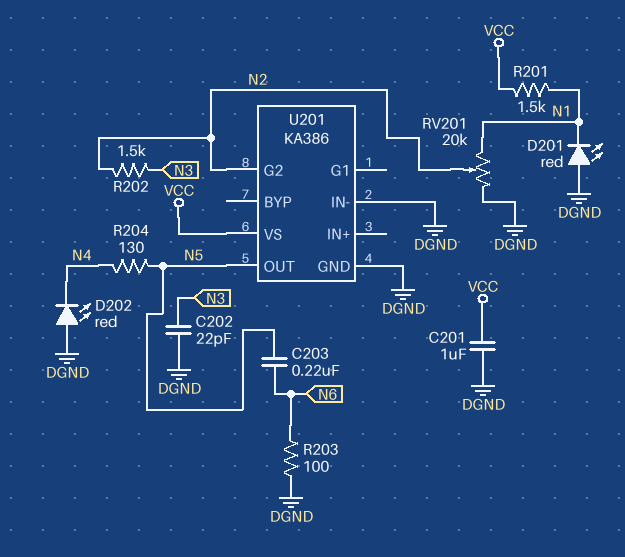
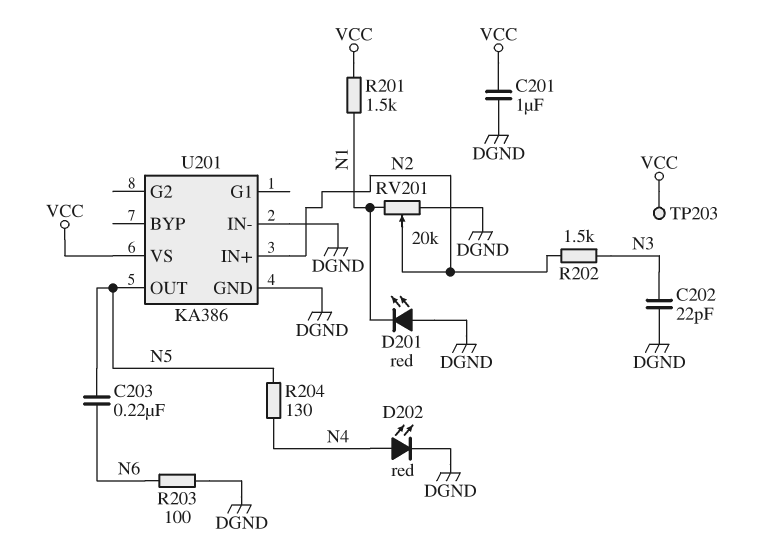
D202: LED red (A DGND, K N4) -> LED red (A N4, K DGND)
TP203: none -> test point (VCC)
U201 pin G2: N2 -> none
U201 pin IN+: none -> N2

